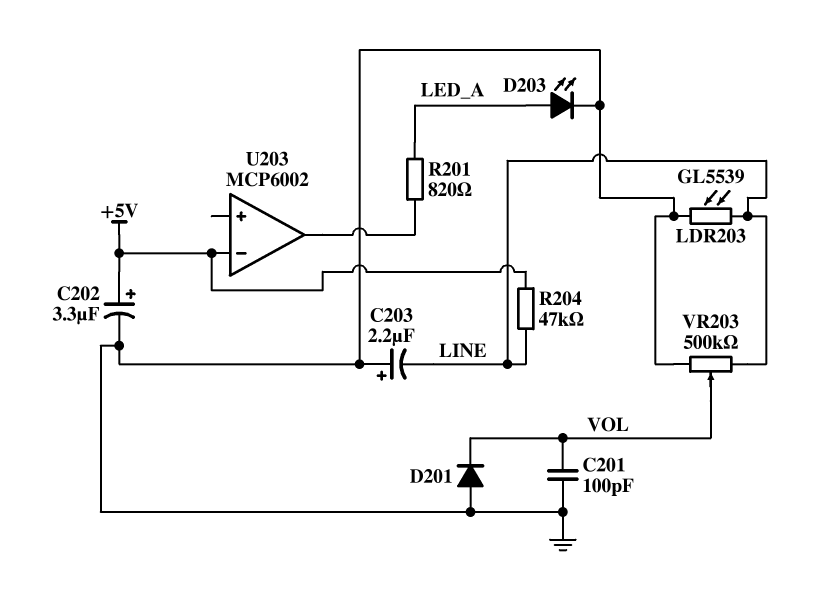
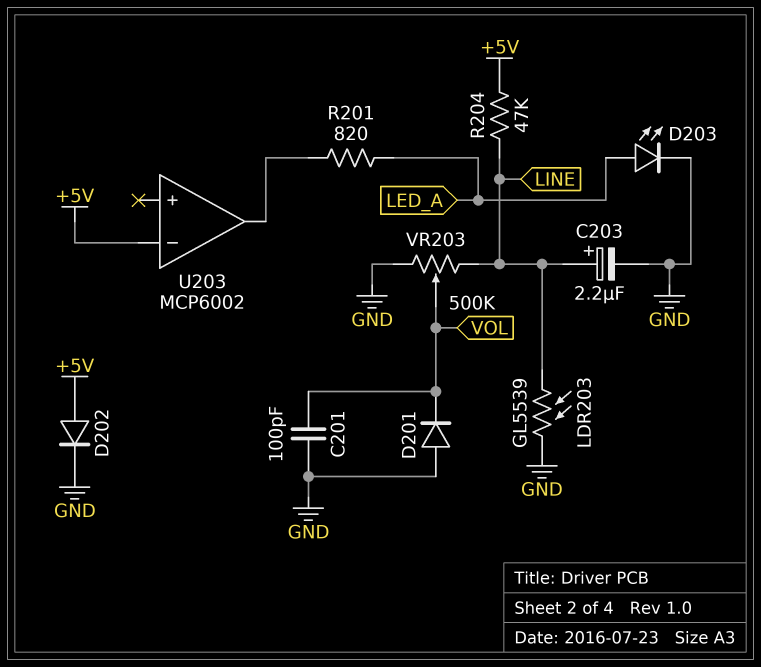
C202: 3.3uF (plus +5V, minus GND) -> none
C203: 2.2uF (plus GND, minus LINE) -> 2.2uF (plus LINE, minus GND)
D202: none -> diode (A +5V, K GND)

